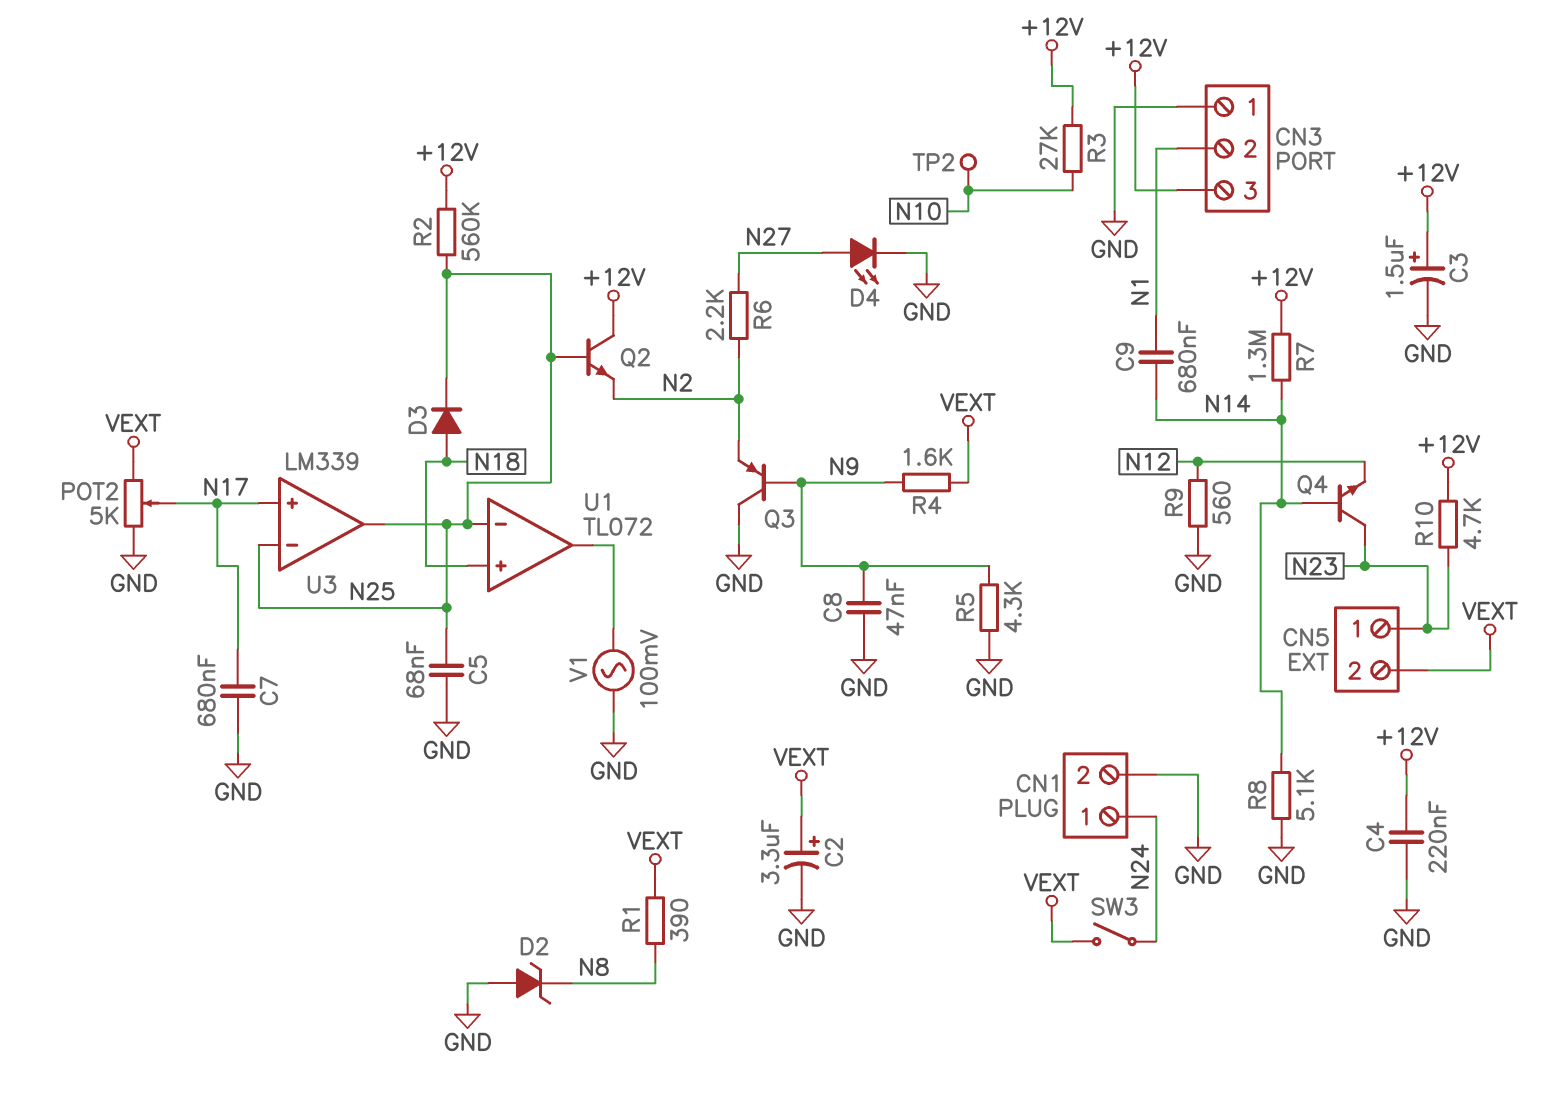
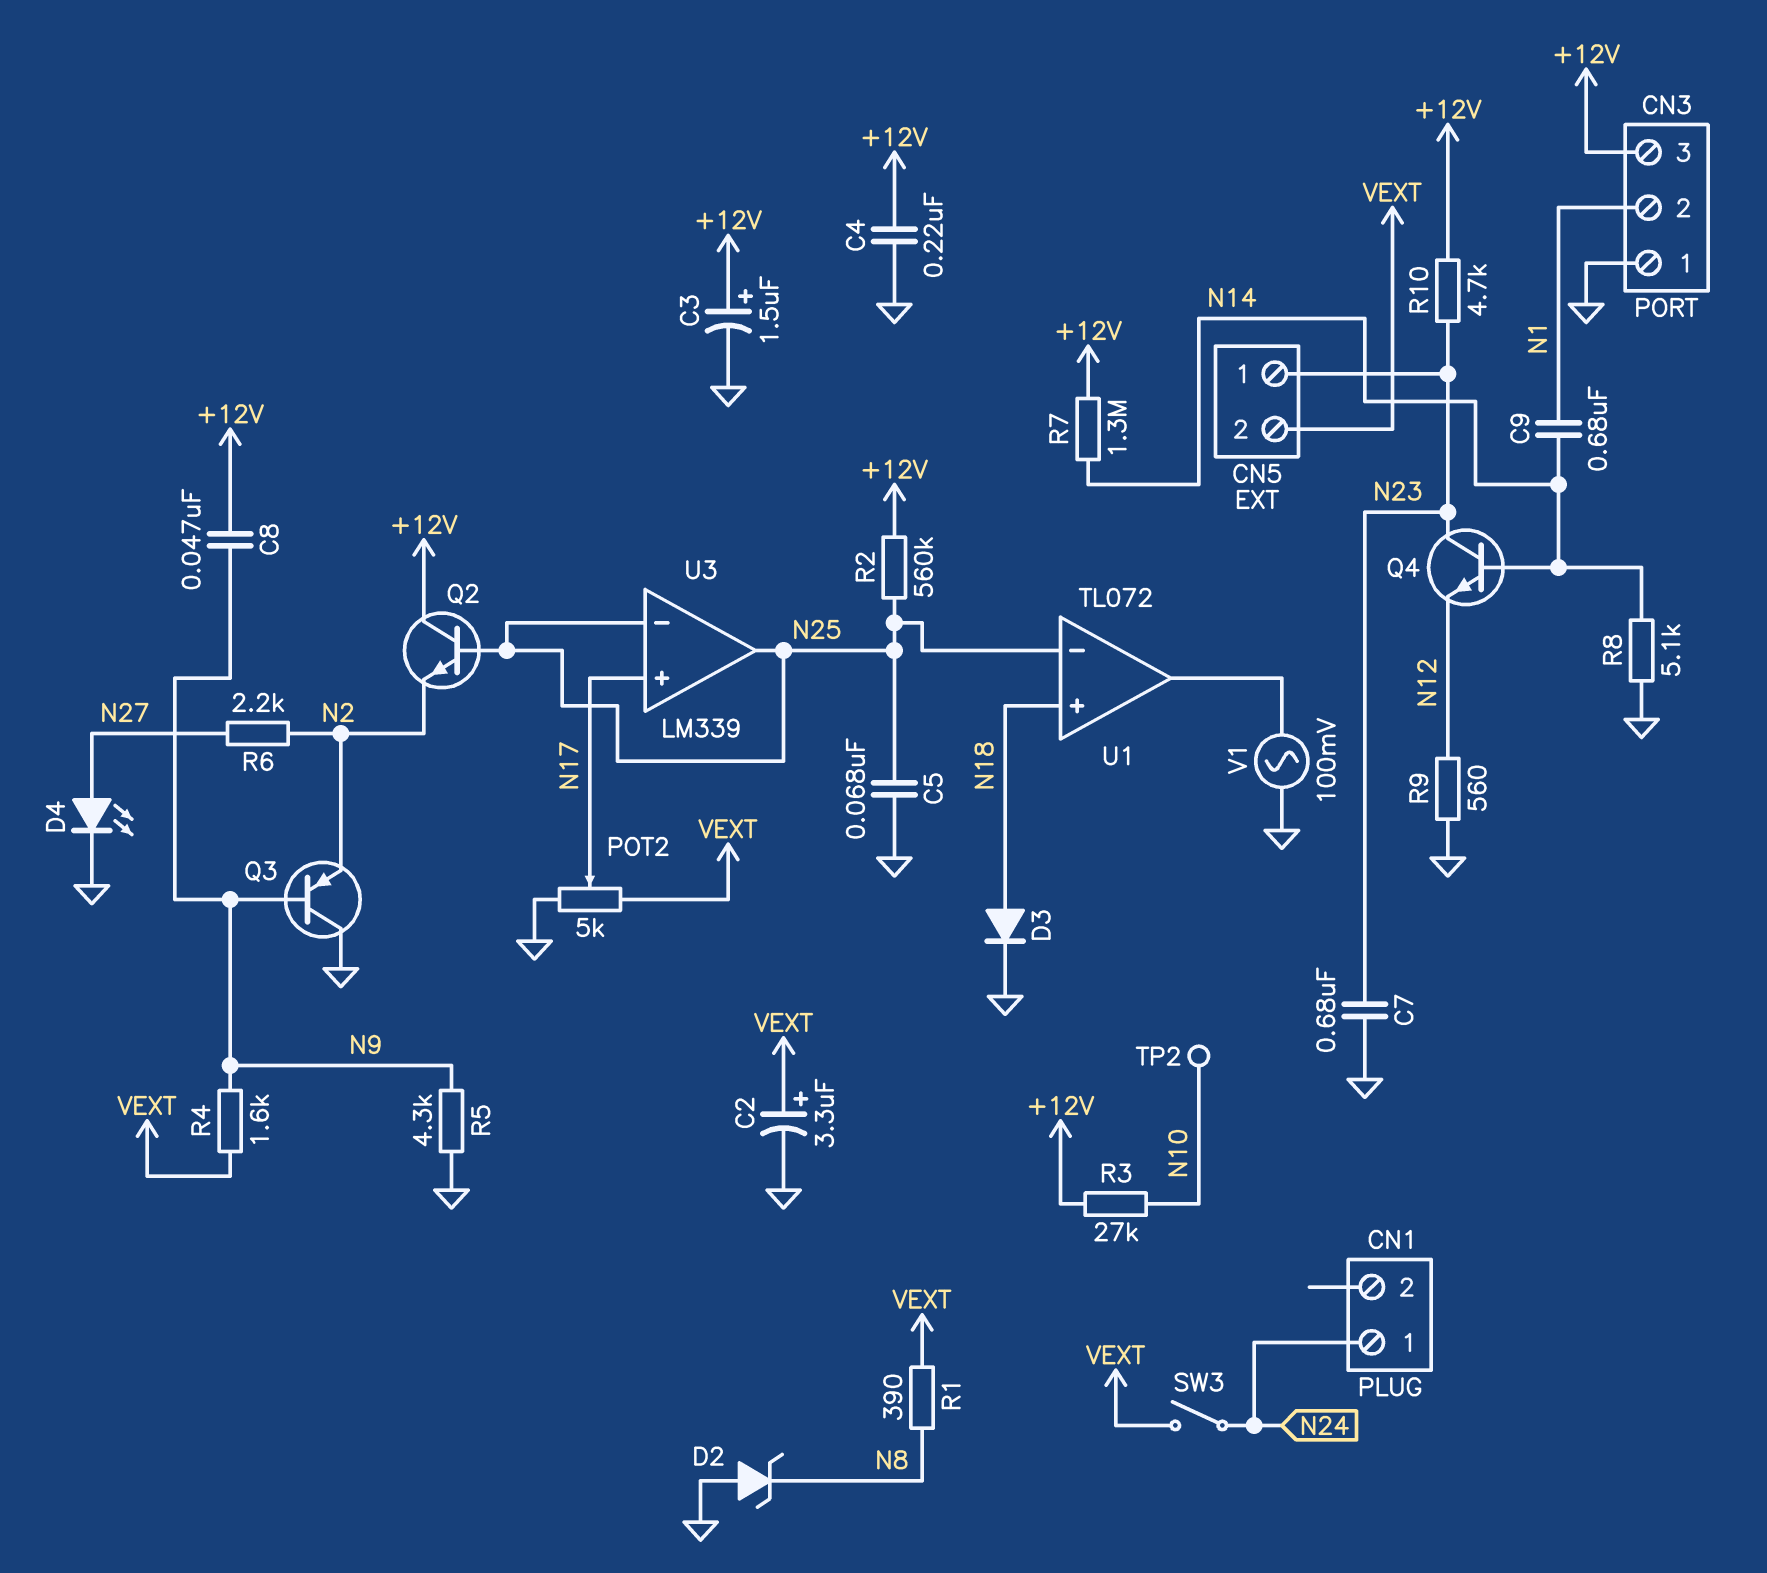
C7: 680nF (GND, N17) -> 680nF (GND, N23)
C8: 47nF (GND, N9) -> 47nF (+12V, N9)
CN1 pin 2: GND -> none
D3: diode (A N18, K N25) -> diode (A N18, K GND)

